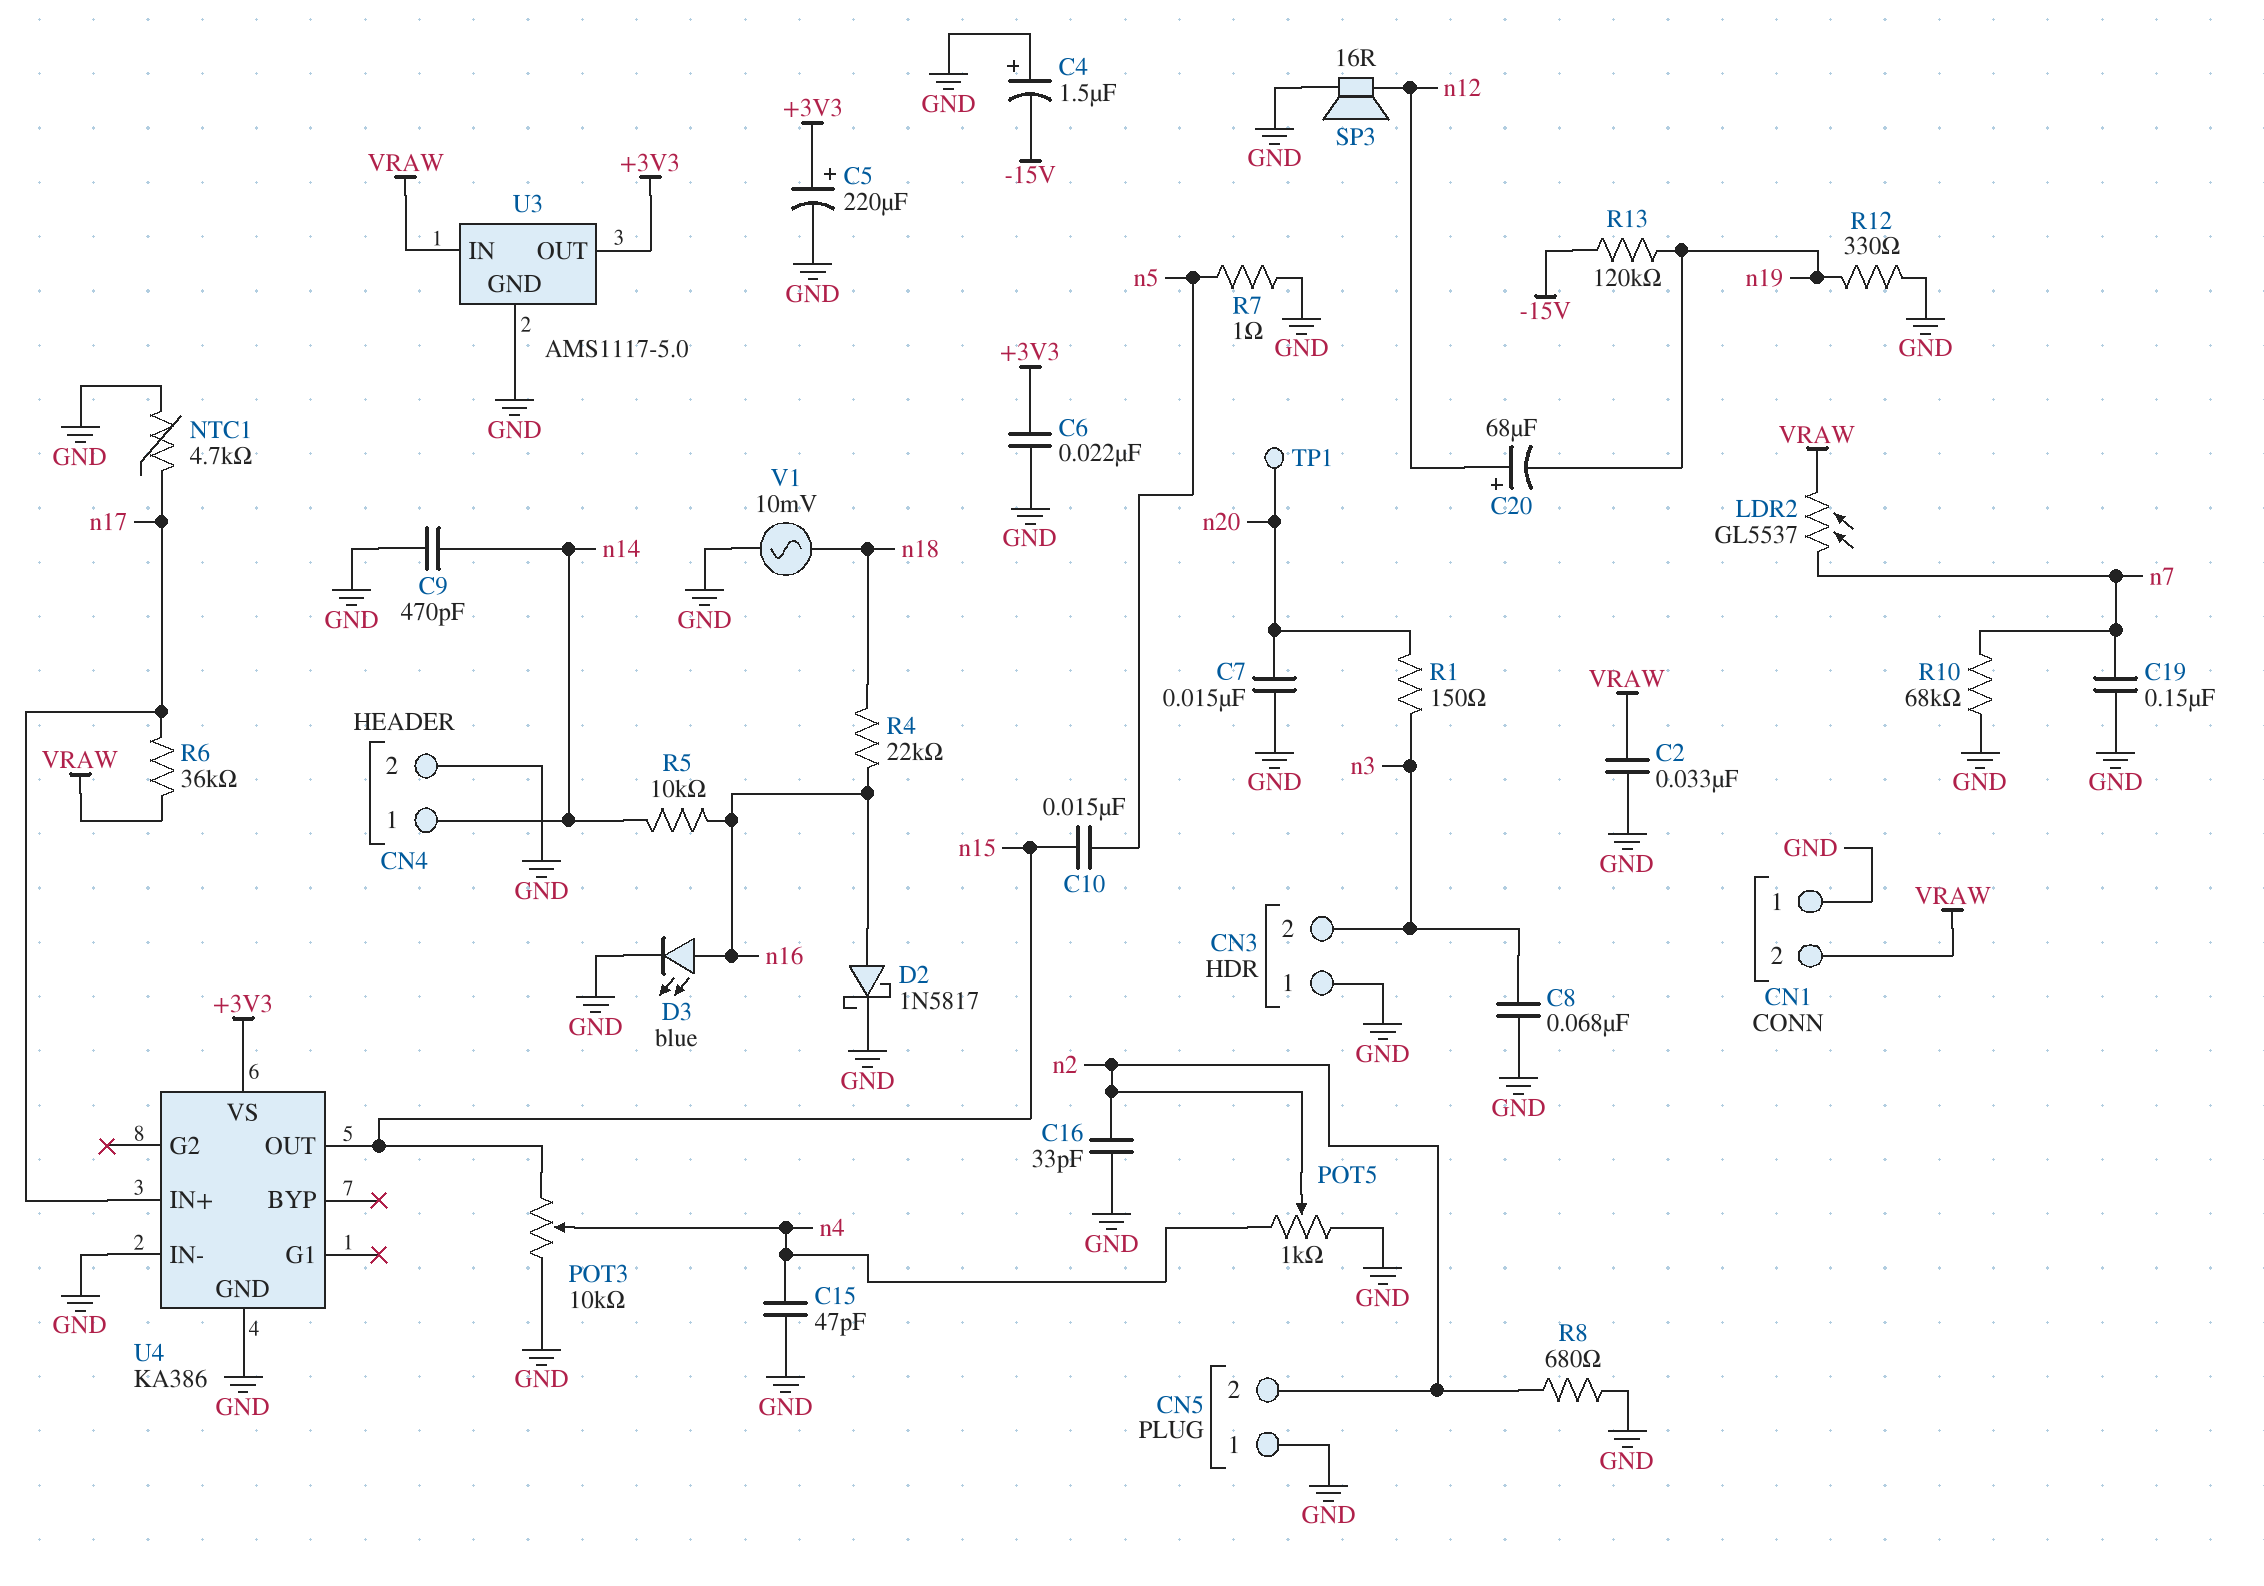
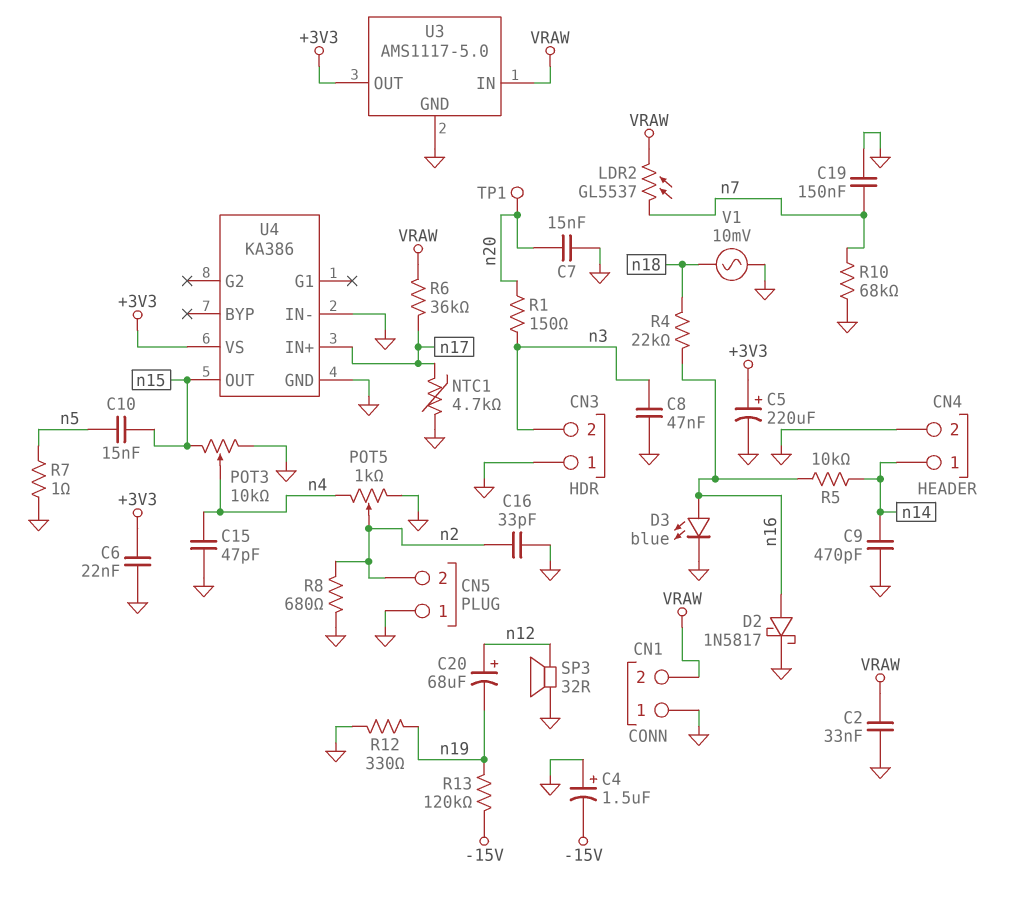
C8: 68nF (GND, n3) -> 47nF (GND, n3)
SP3: speaker 16R (GND, n12) -> speaker 32R (GND, n12)

